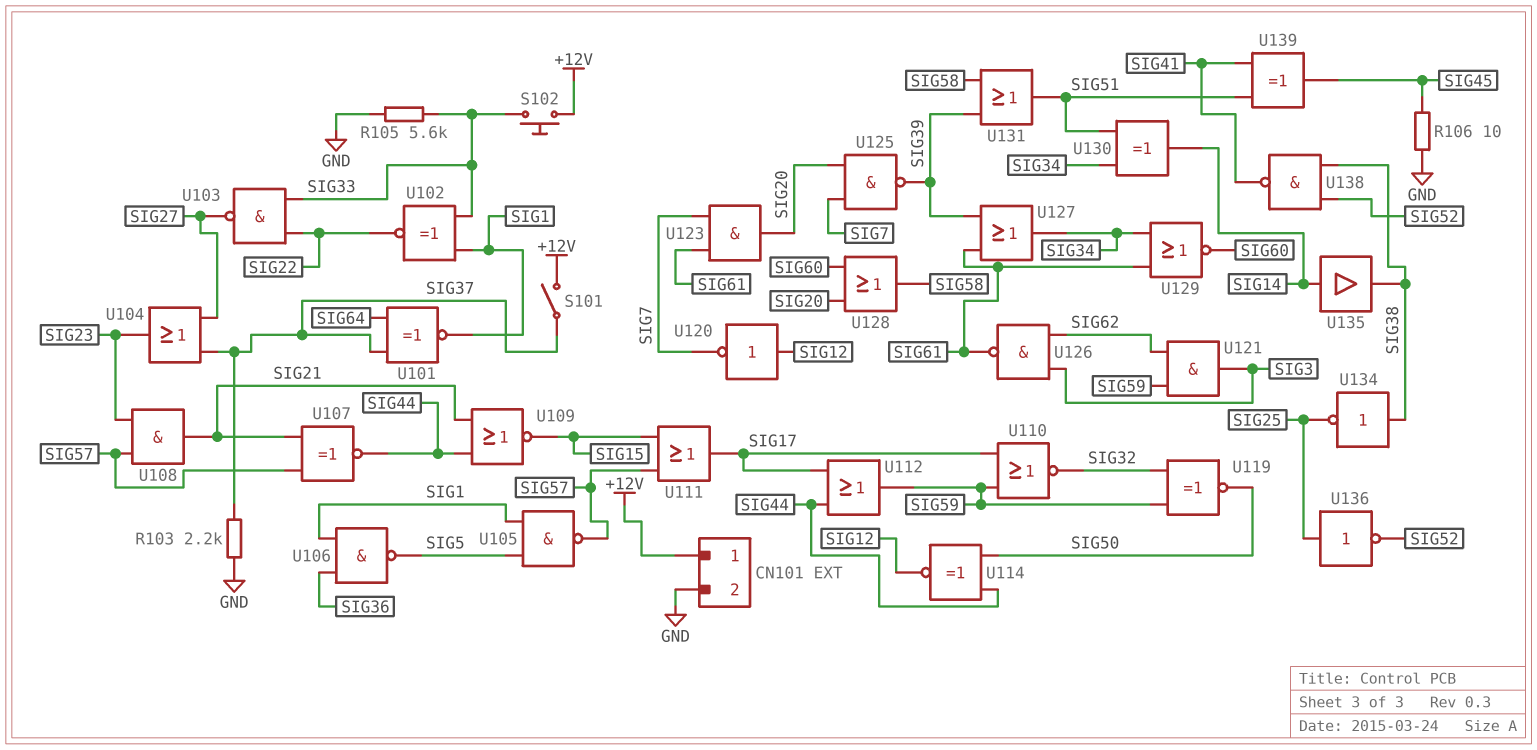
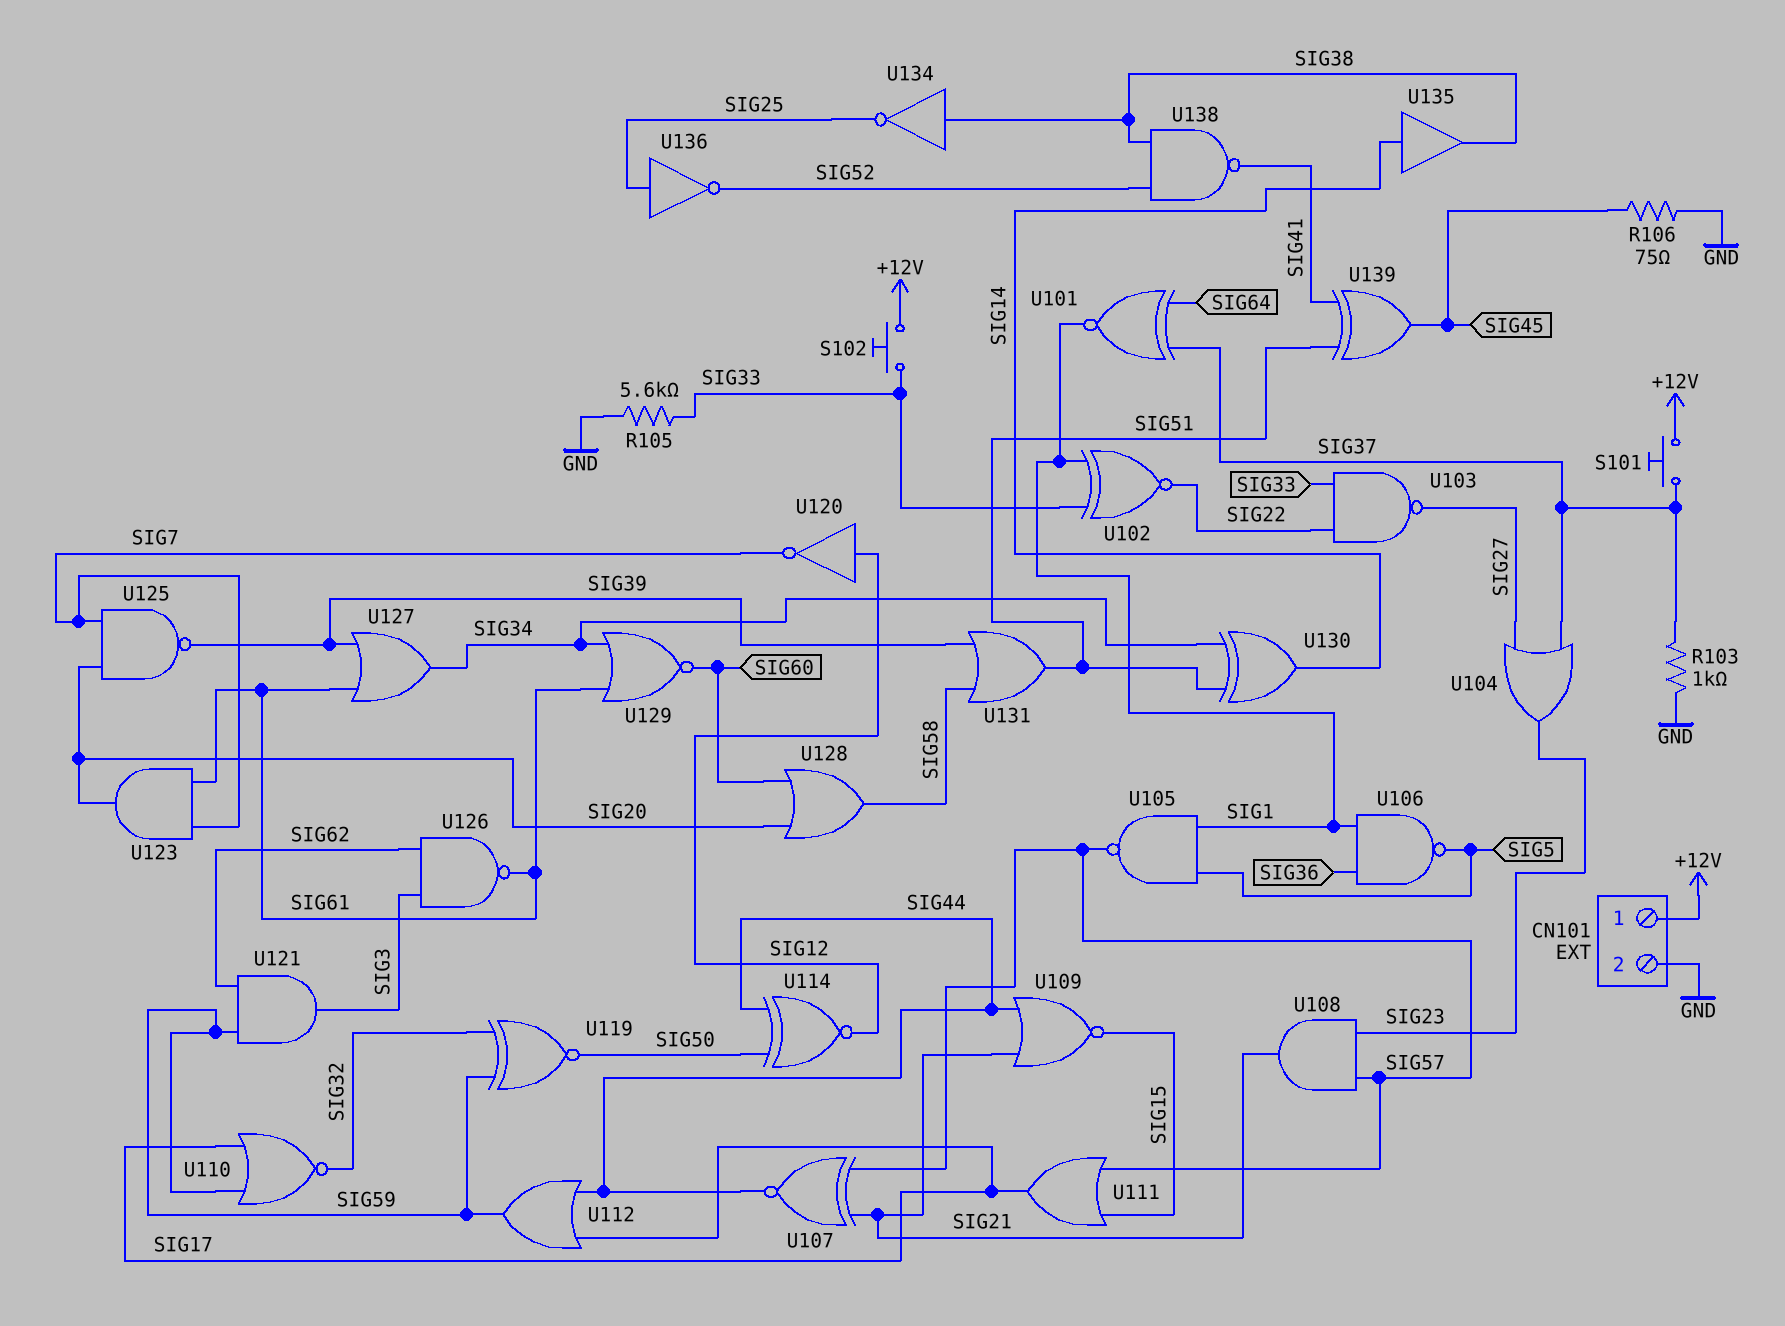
R103: 2.2k (GND, SIG37) -> 1k (GND, SIG37)
R106: 10 (GND, SIG45) -> 75 (GND, SIG45)
S101: switch (+12V, SIG37) -> button (+12V, SIG37)

